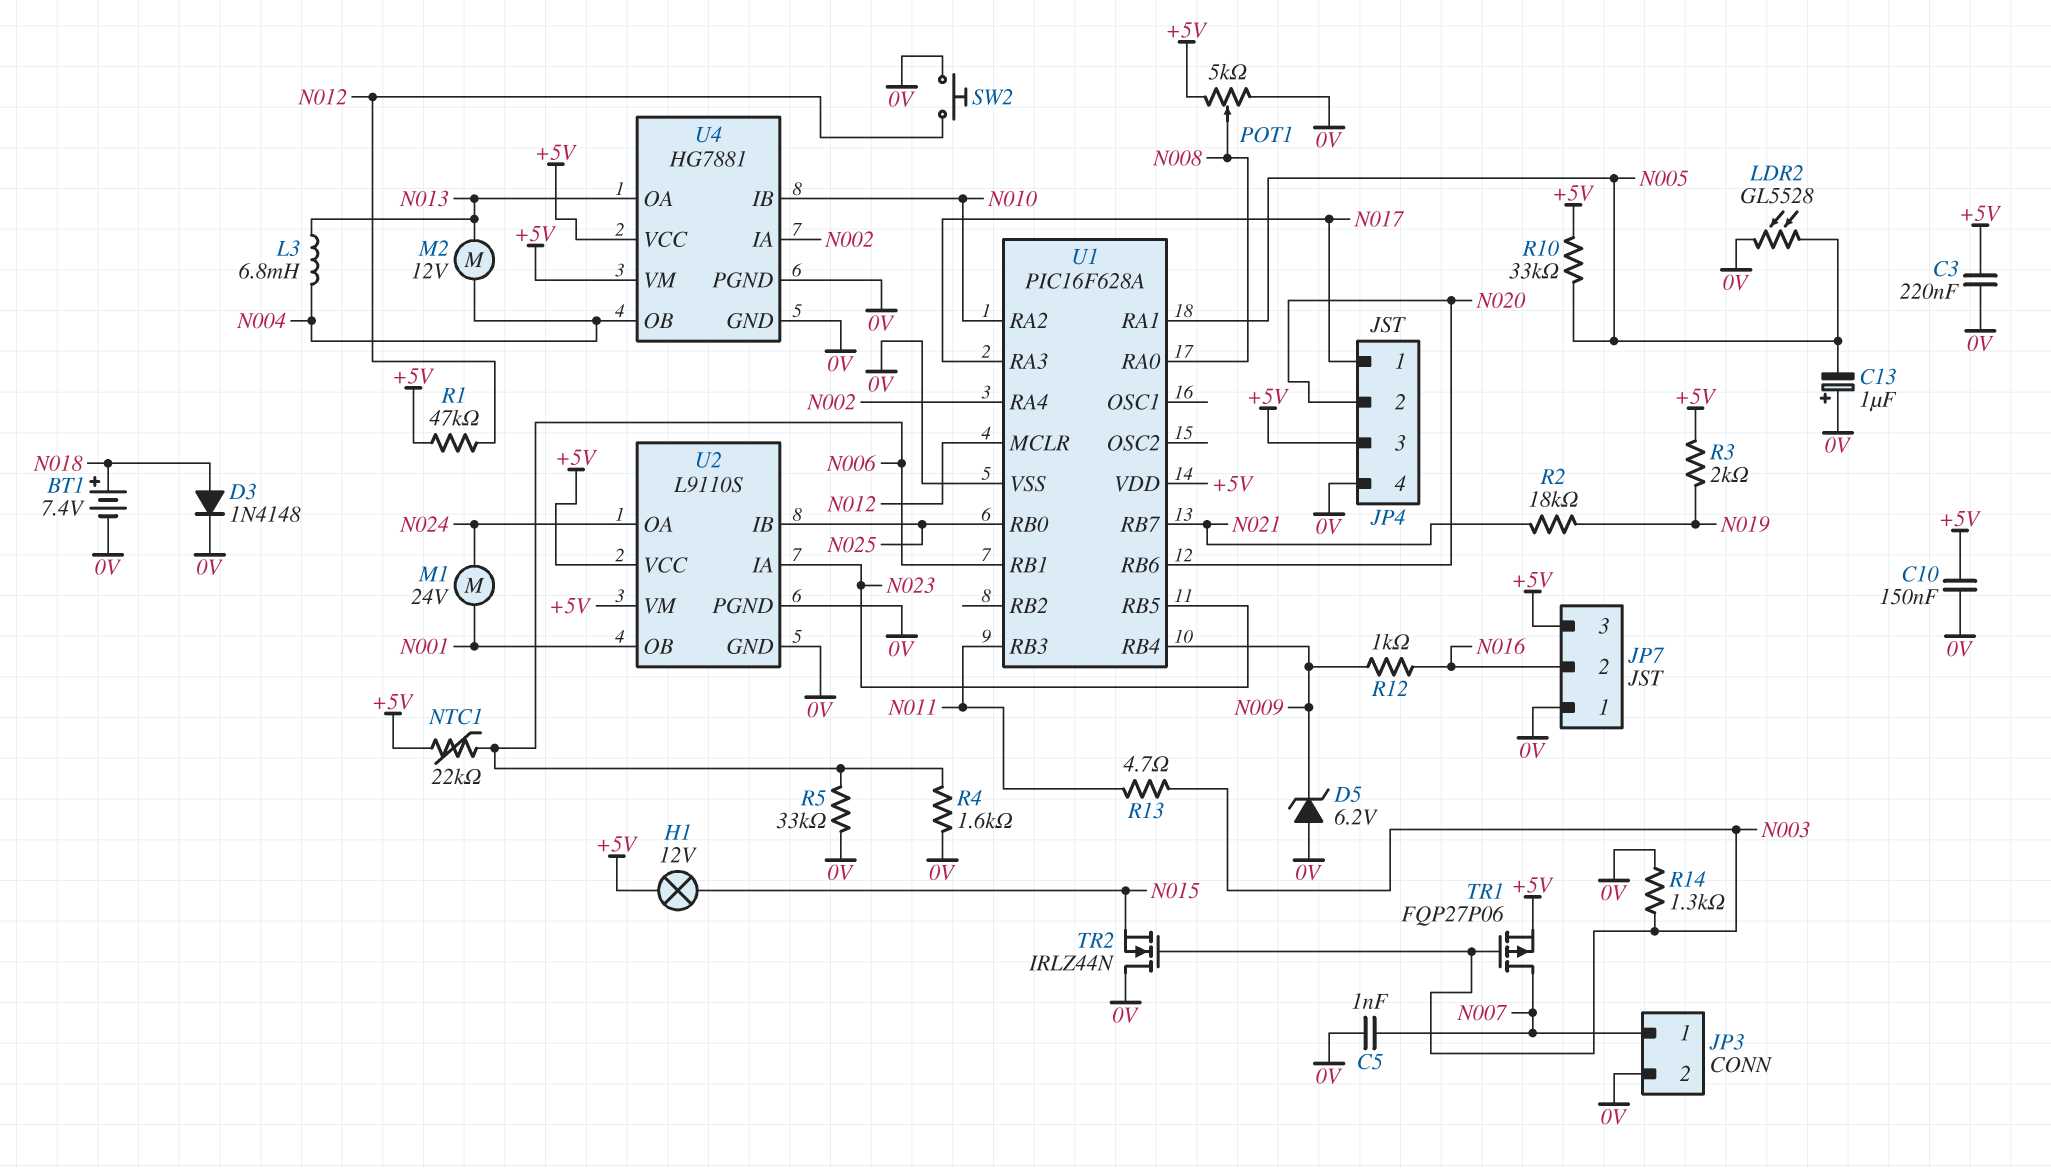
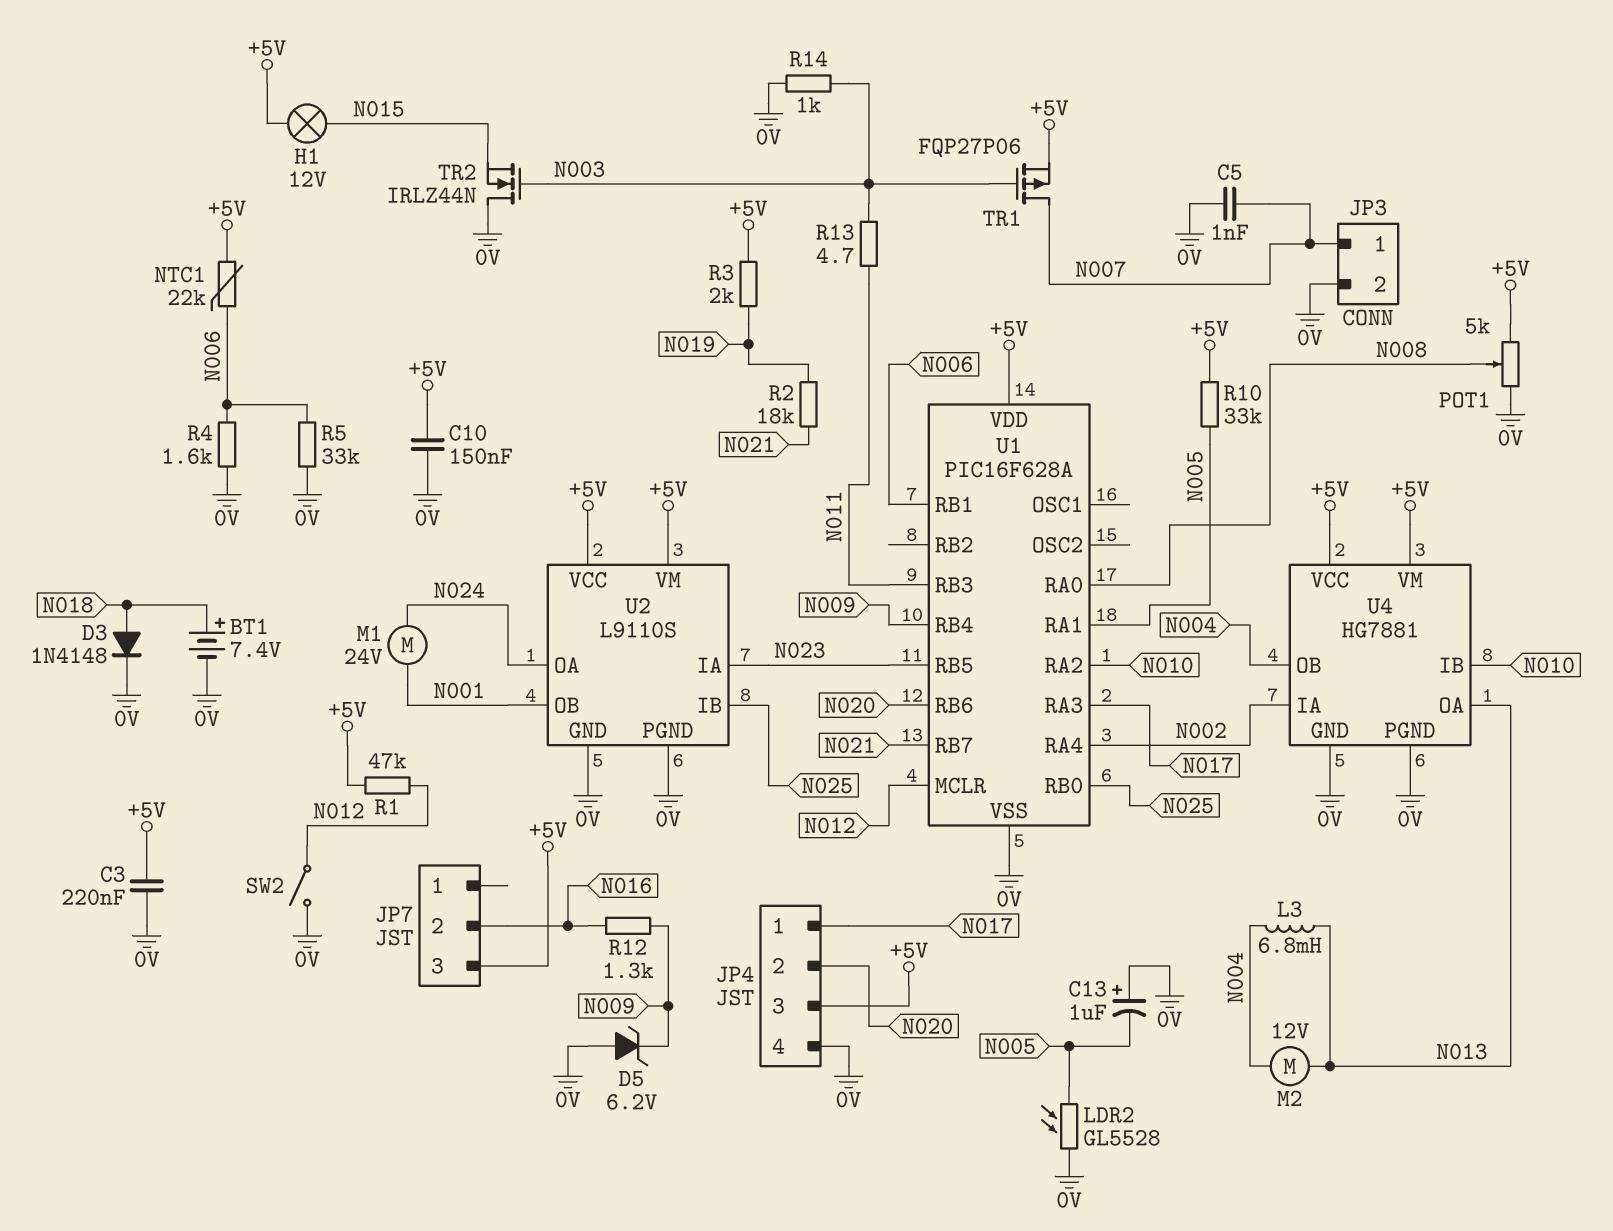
JP7 pin 1: 0V -> none
R12: 1k (N009, N016) -> 1.3k (N009, N016)
R14: 1.3k (0V, N003) -> 1k (0V, N003)
SW2: button (0V, N012) -> switch (0V, N012)

